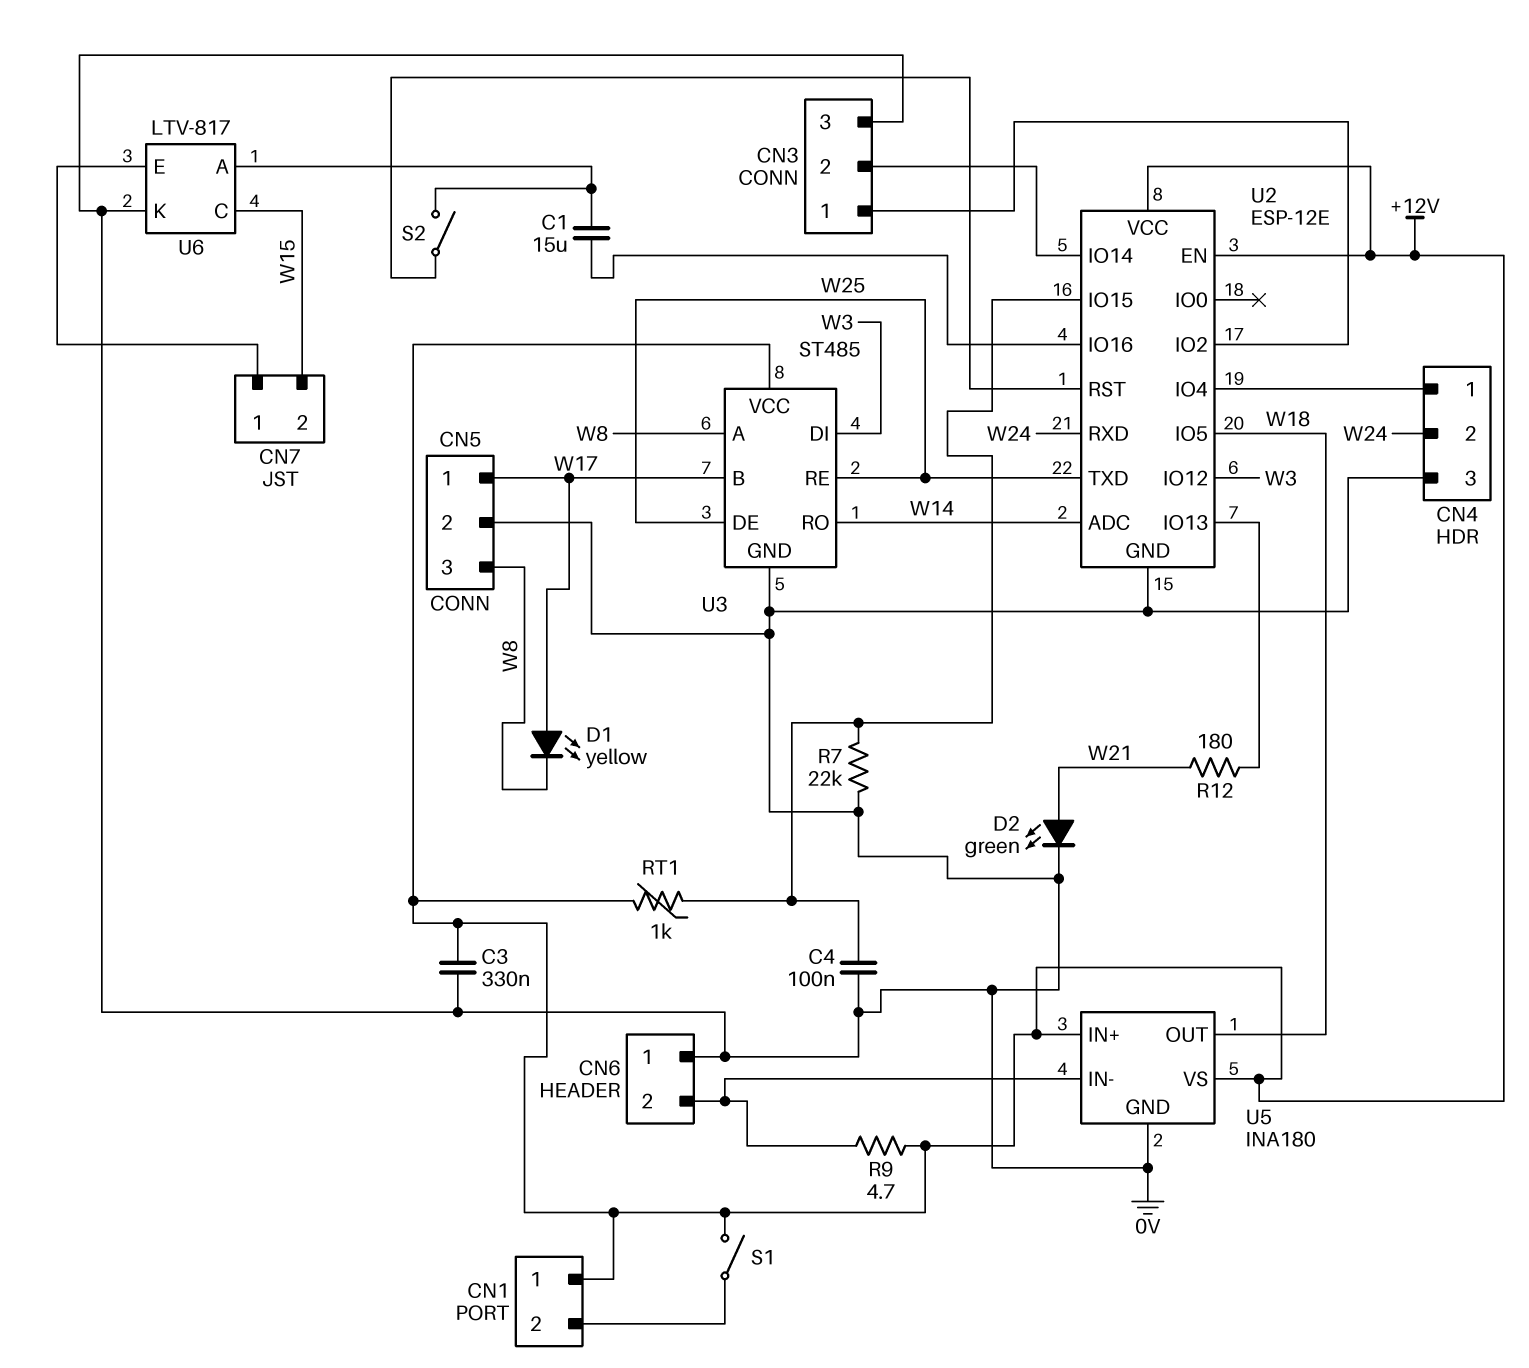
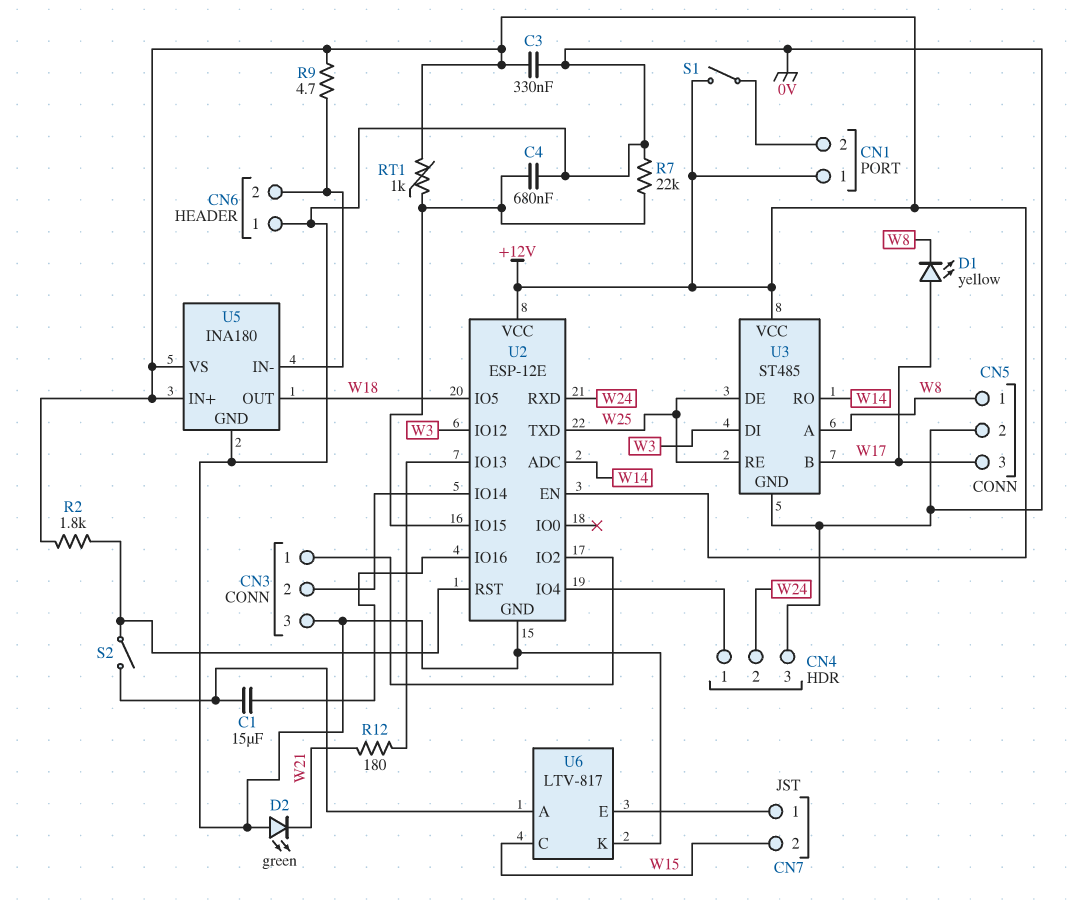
C4: 100nF (0V, U2/IO15) -> 680nF (0V, U2/IO15)
CN5 pin 1: W17 -> W8
CN5 pin 3: W8 -> W17
D2: LED green (A W21, K 0V) -> LED green (A 0V, K W21)
R2: none -> 1.8k (+12V, U2/RST)

